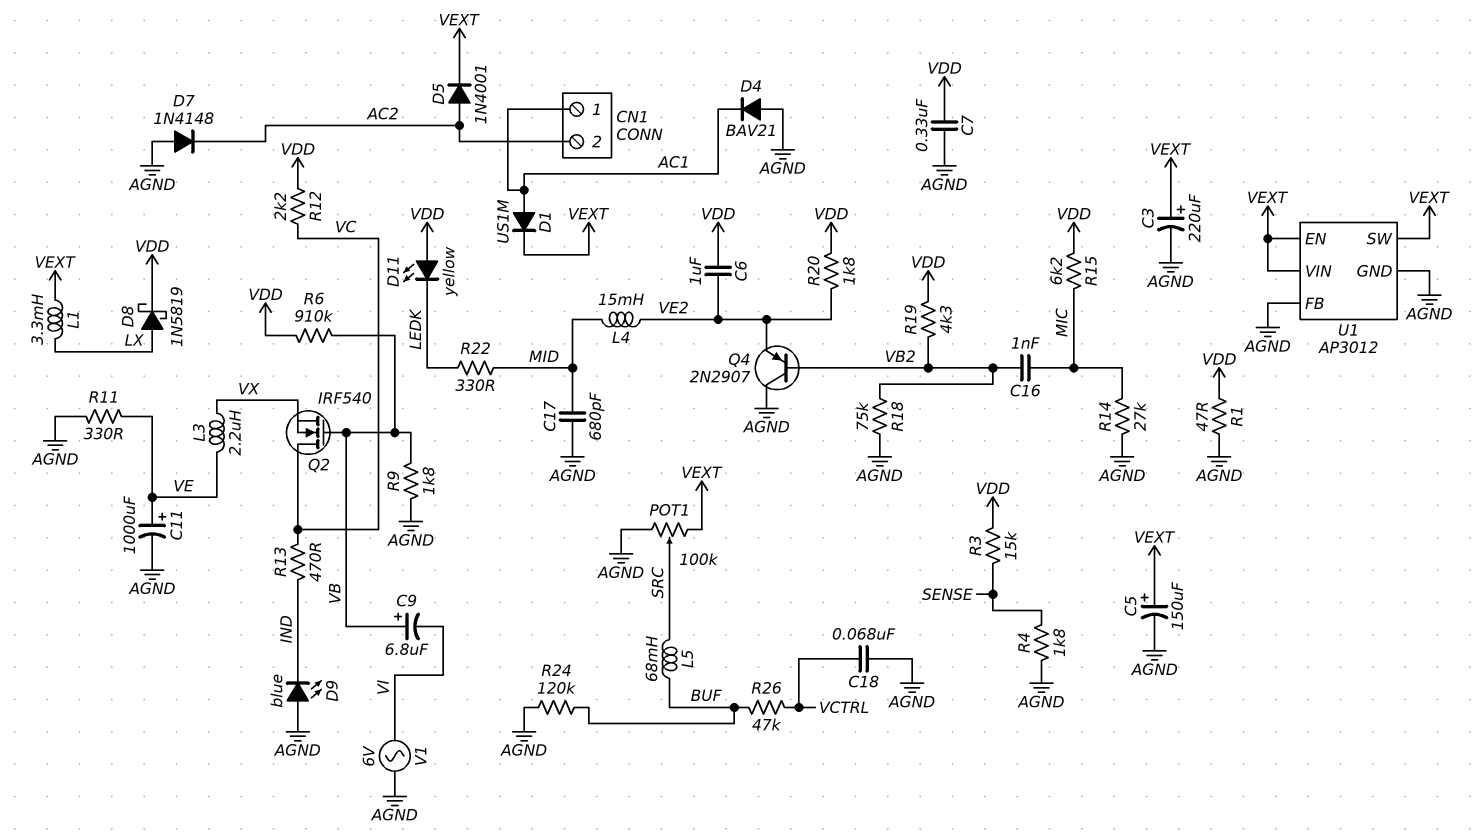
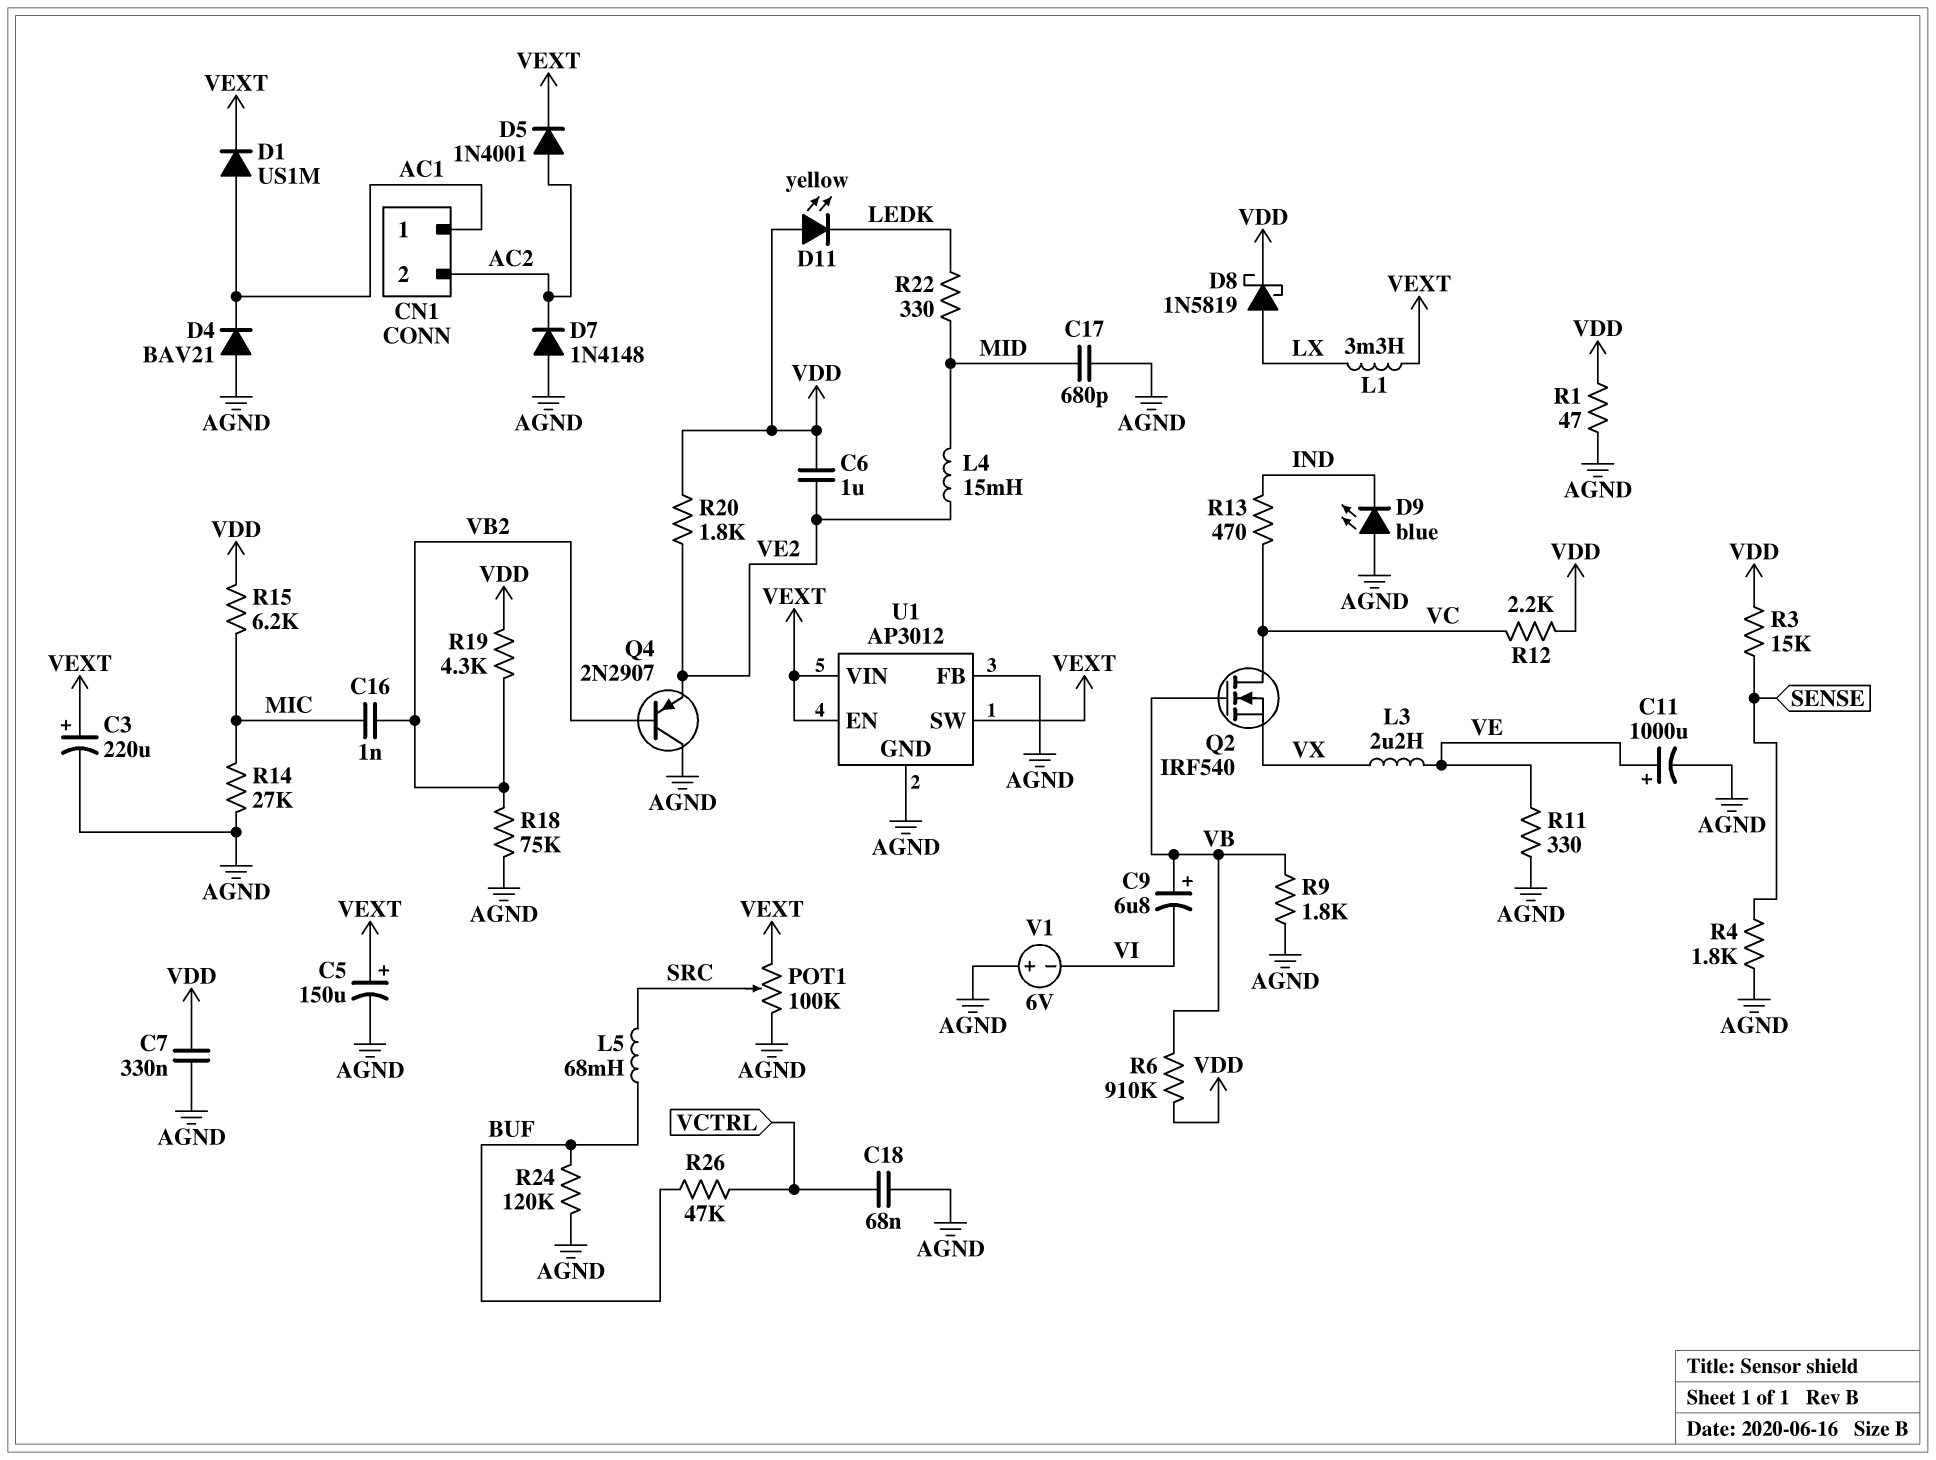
V1: AC 6V (AGND, VI) -> 6V (plus AGND, minus VI)

